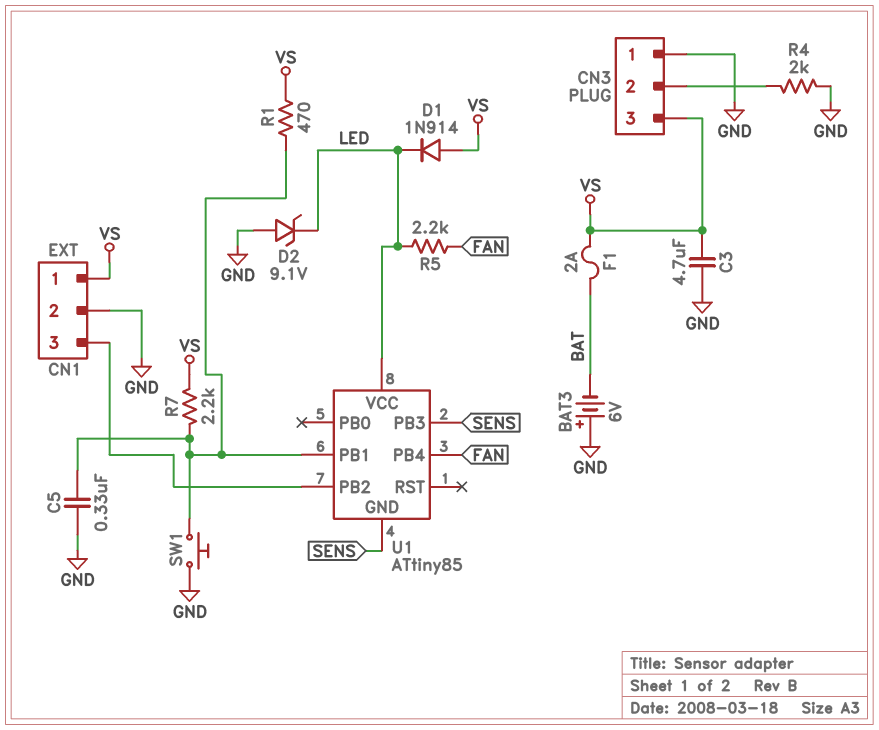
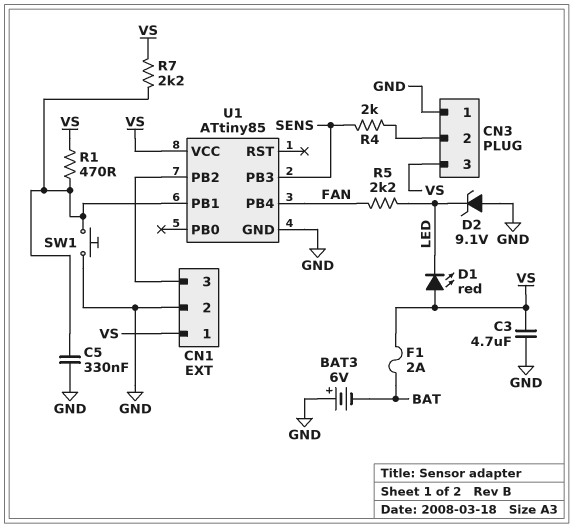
D1: diode 1N914 (A VS, K LED) -> LED red (A VS, K LED)
R4: 2k (CN3/2, GND) -> 2k (CN3/2, SENS)
U1 pin GND: SENS -> GND
U1 pin VCC: LED -> VS

